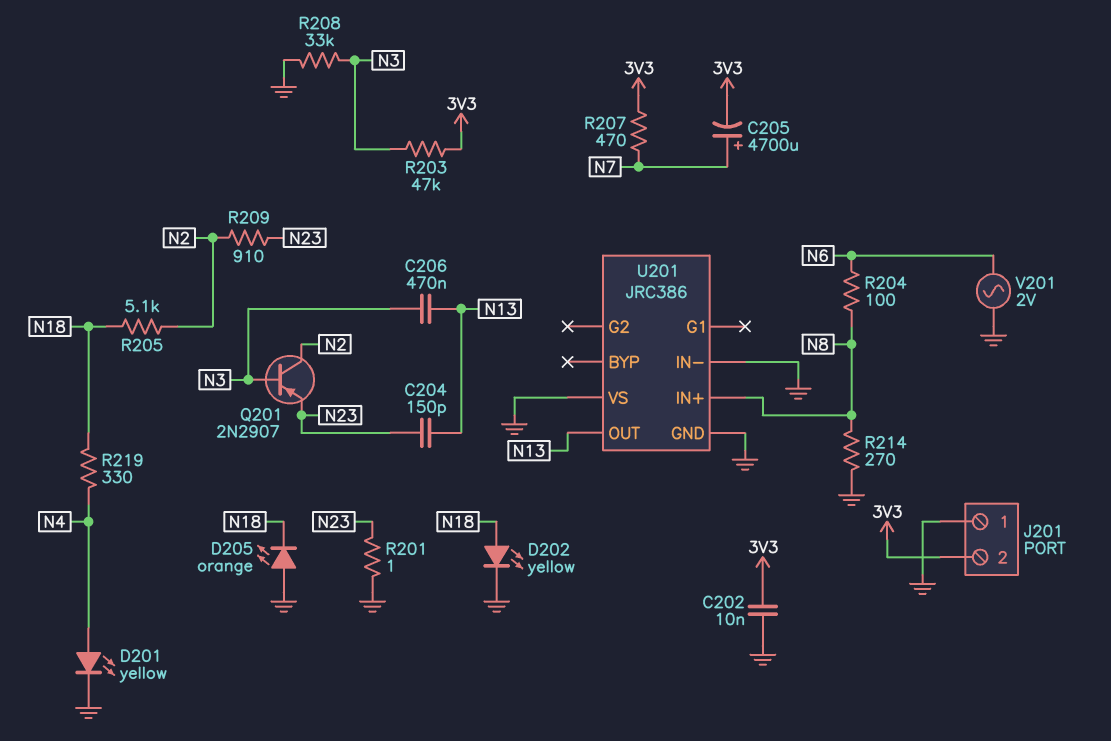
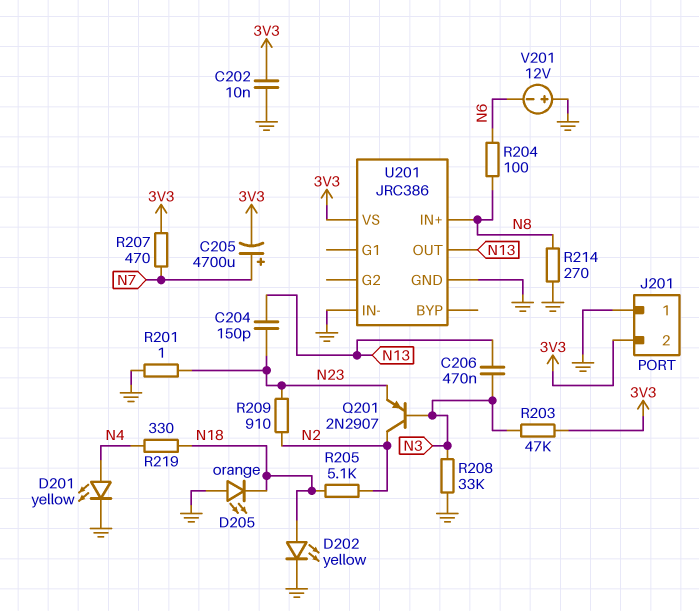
U201 pin VS: GND -> 3V3
V201: AC 2V (GND, N6) -> 12V (plus GND, minus N6)

